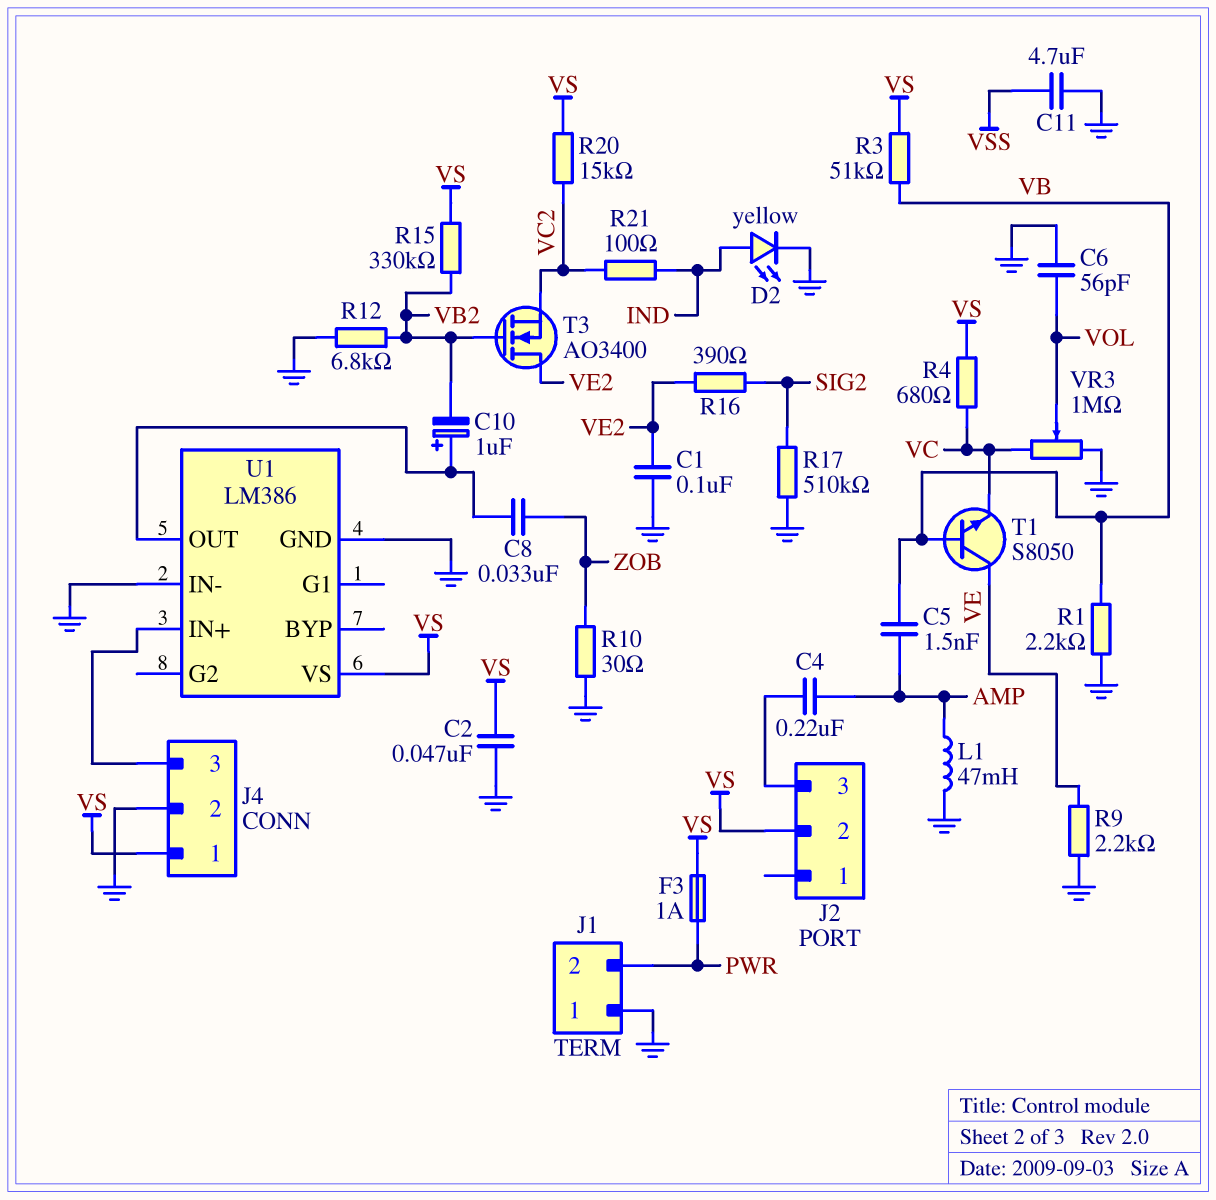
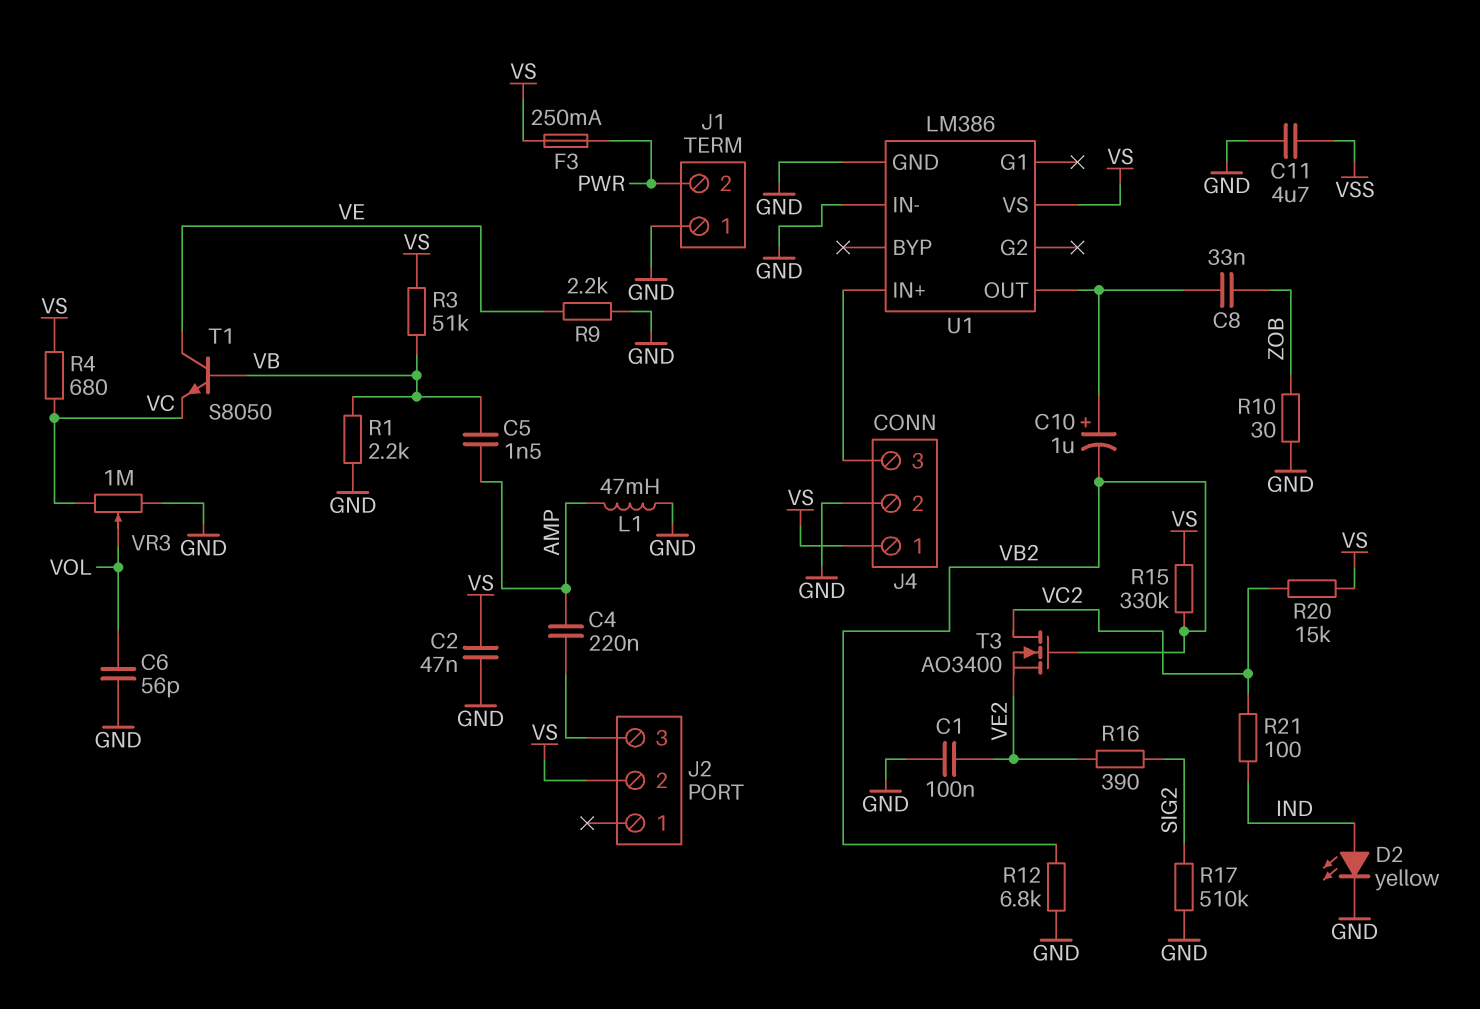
F3: 1A (PWR, VS) -> 250mA (PWR, VS)
T3: NMOS AO3400 (G VB2, D VE2, S VC2) -> NMOS AO3400 (G VB2, D VC2, S VE2)

